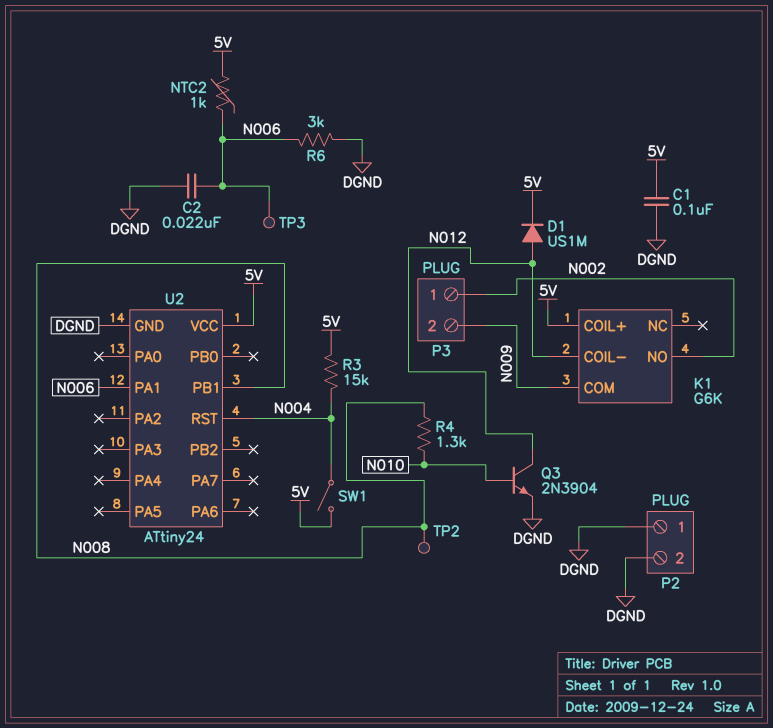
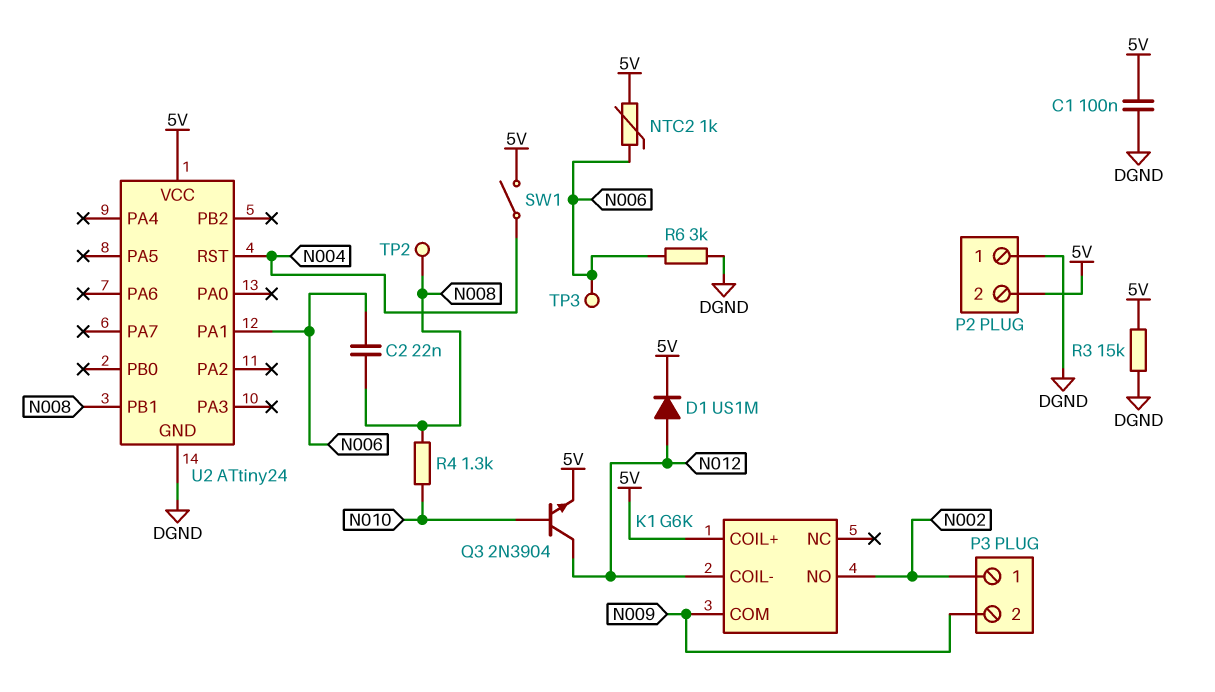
C2: 22nF (DGND, N006) -> 22nF (N006, N008)
P2 pin 2: DGND -> 5V
Q3: NPN 2N3904 (B N010, C N012, E DGND) -> NPN 2N3904 (B N010, C N012, E 5V)
R3: 15k (5V, N004) -> 15k (5V, DGND)

